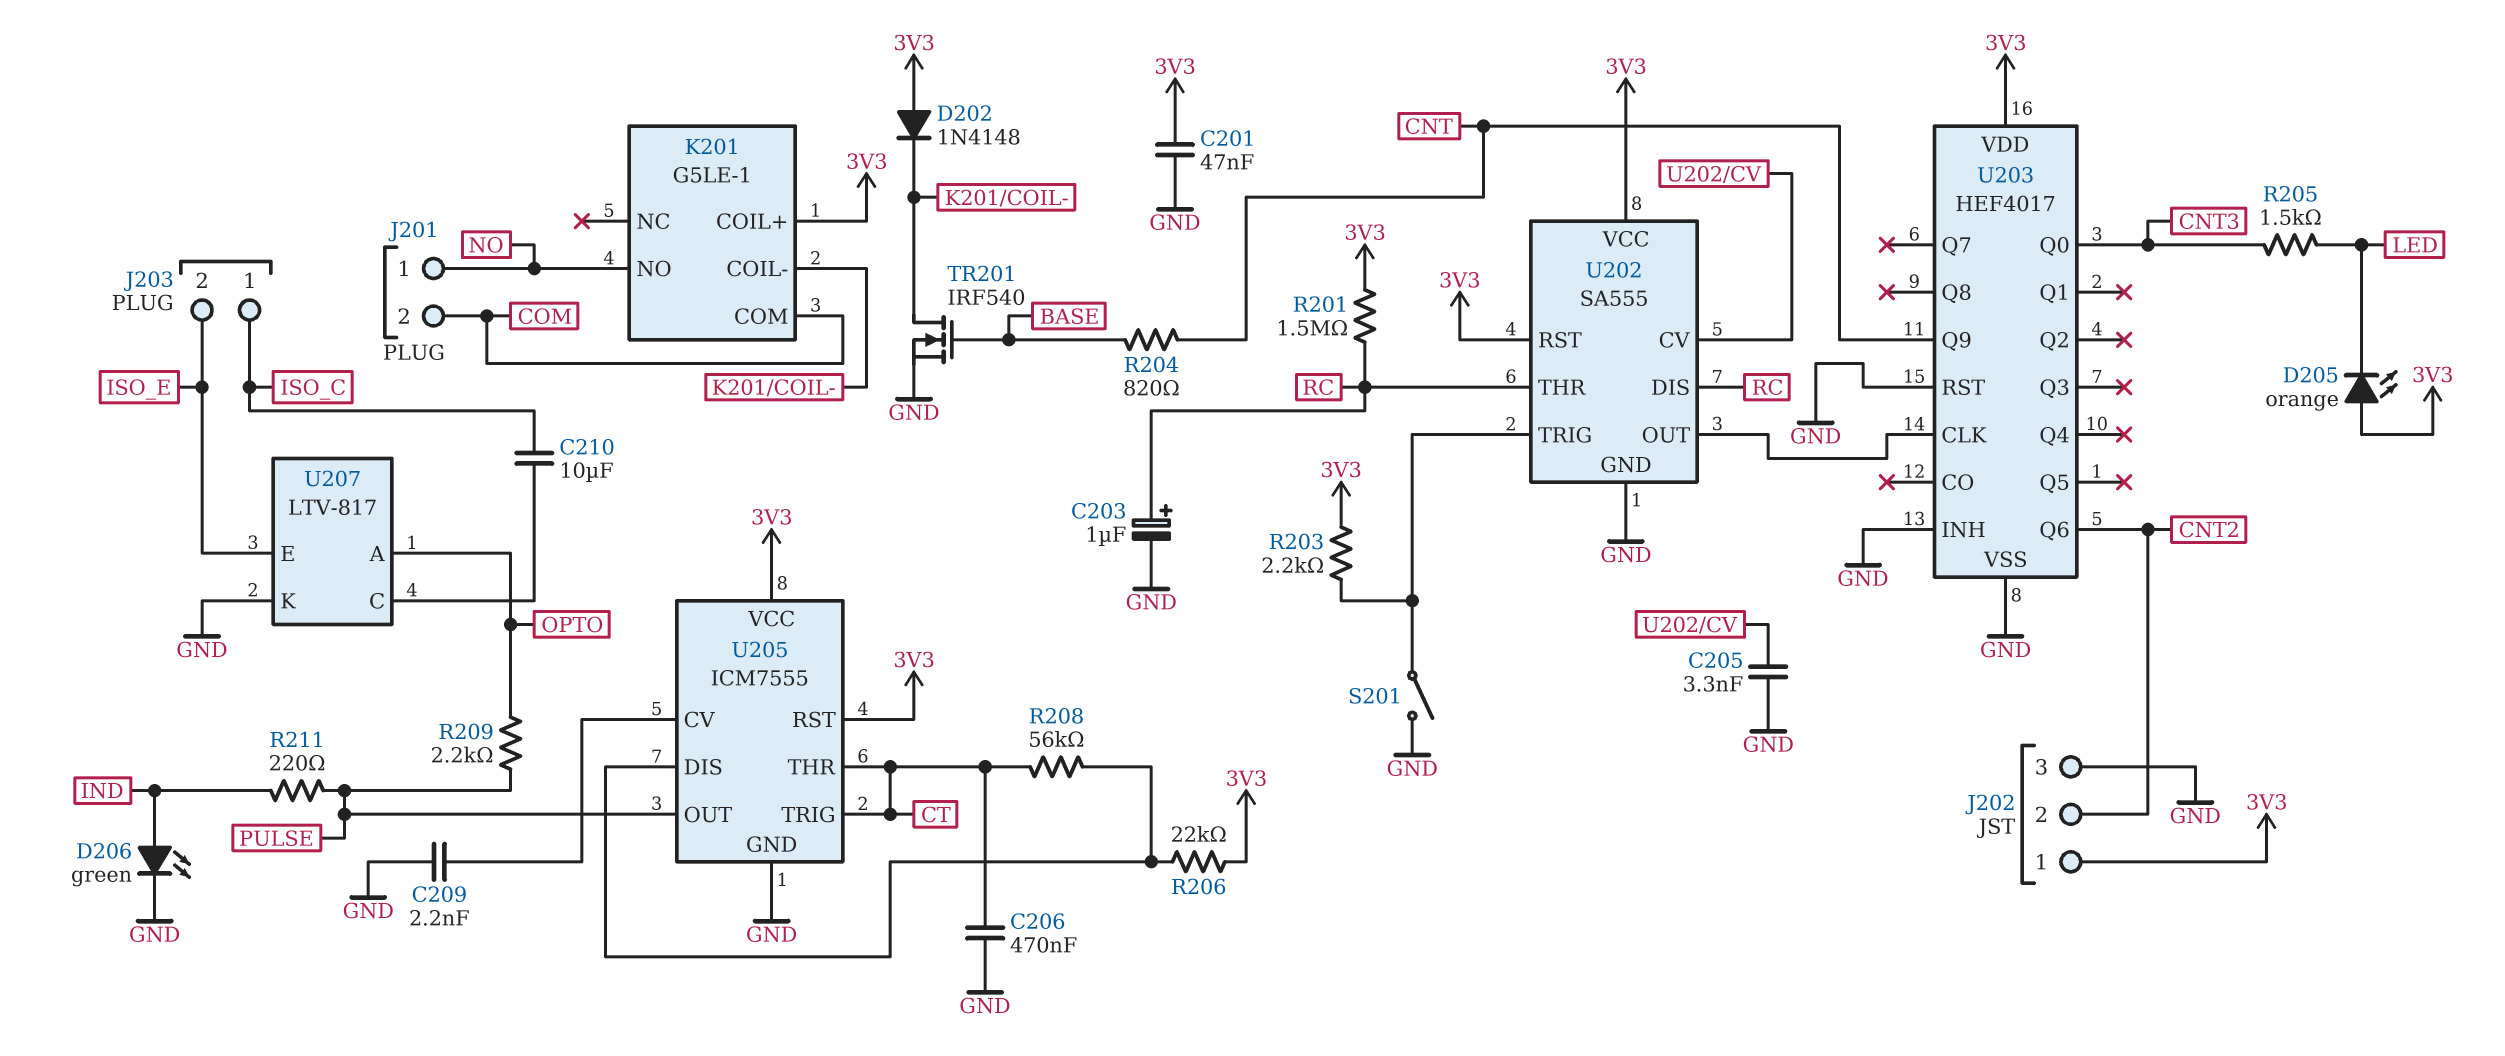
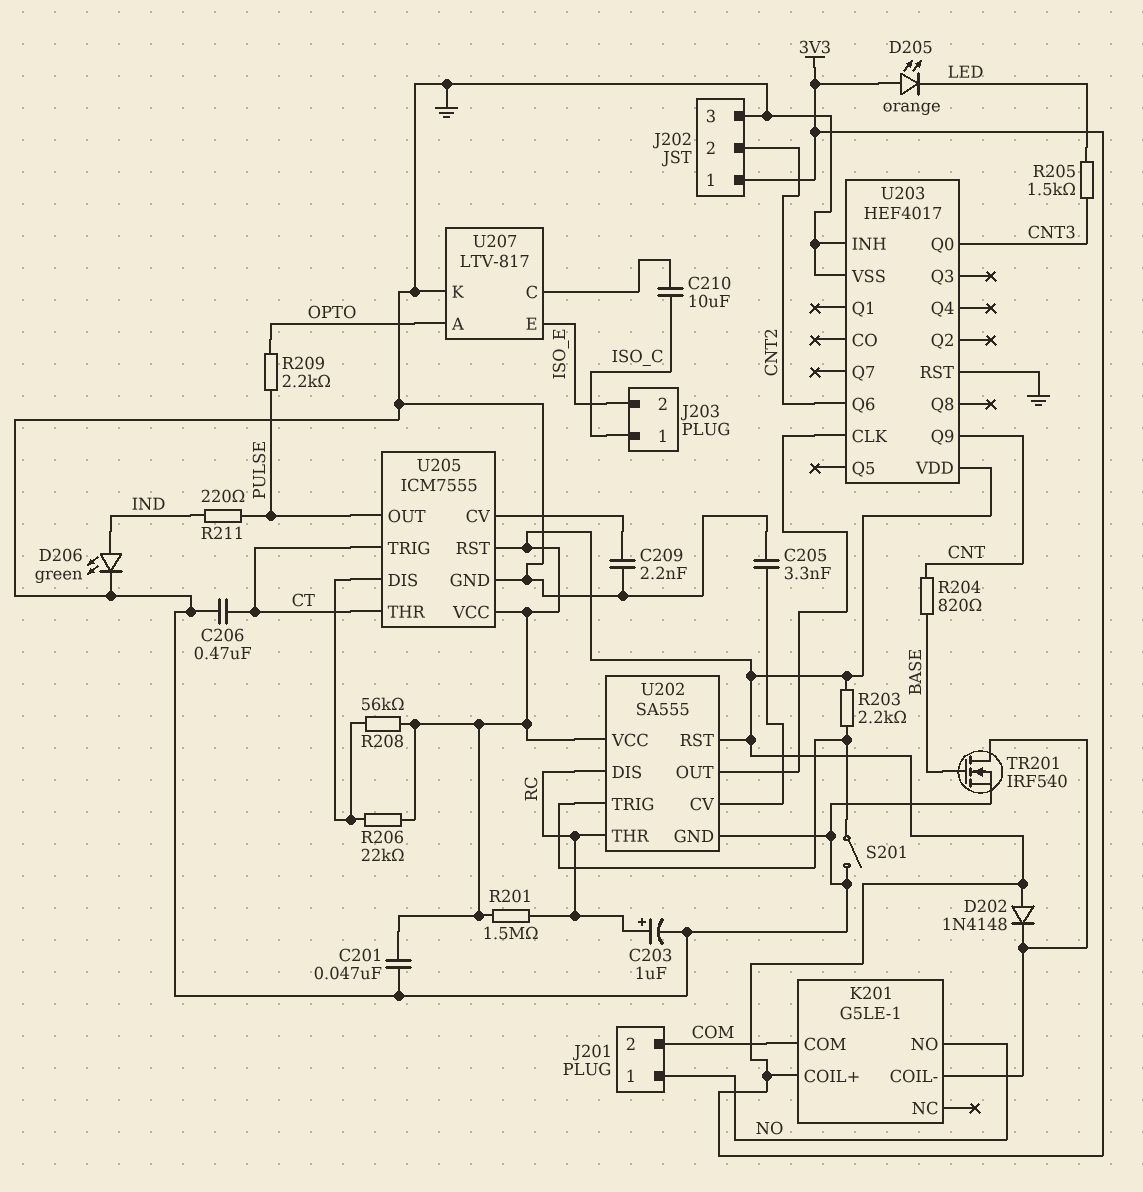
R208: 56k (CT, U205/DIS) -> 56k (3V3, U205/DIS)

